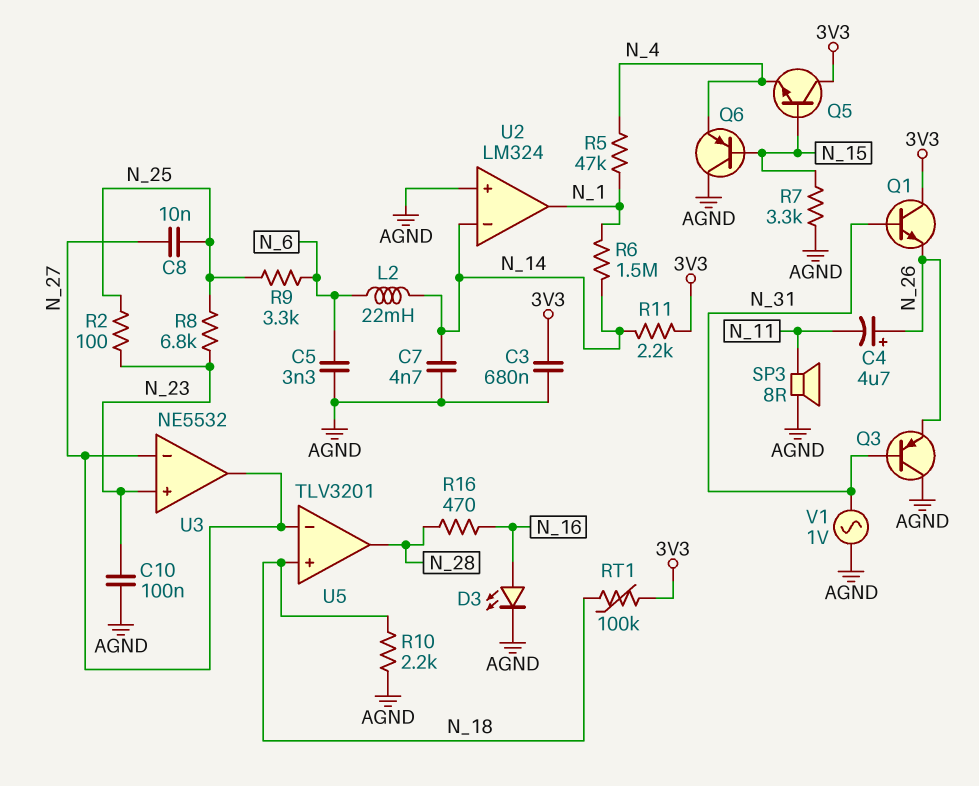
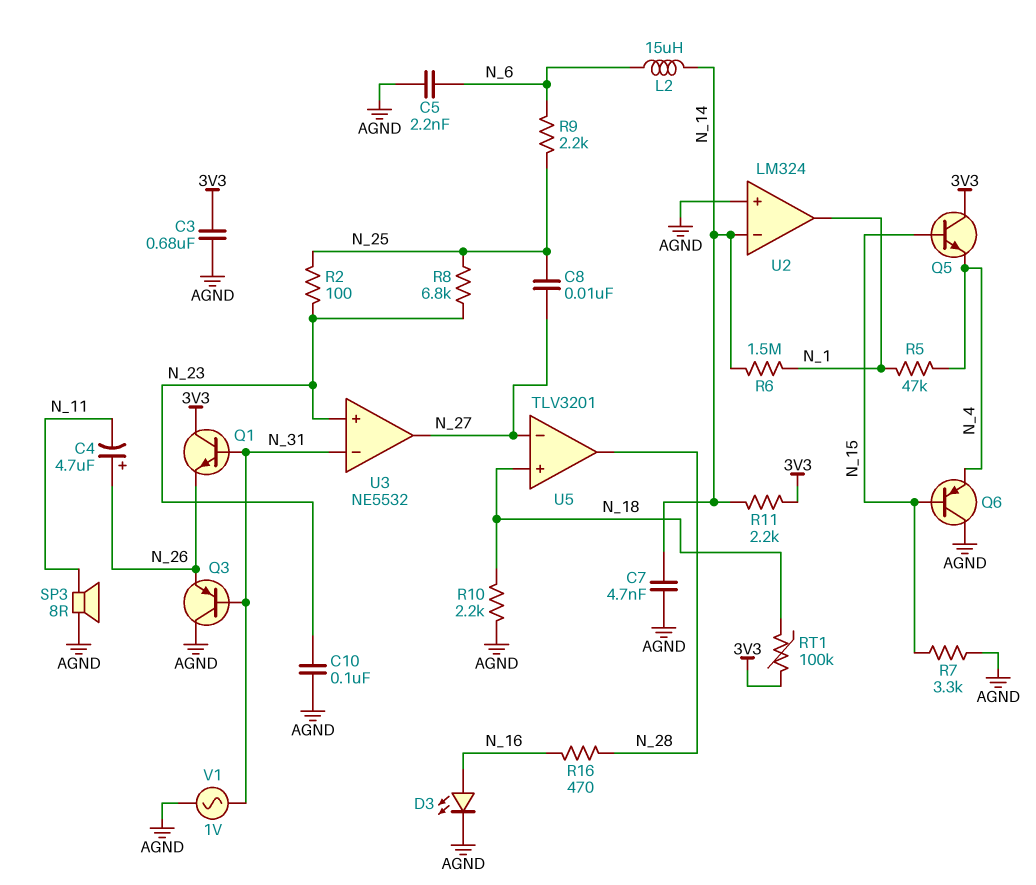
C5: 3.3nF (AGND, N_6) -> 2.2nF (AGND, N_6)
L2: 22mH (N_6, N_14) -> 15uH (N_6, N_14)
R9: 3.3k (N_6, N_25) -> 2.2k (N_6, N_25)
U3 pin in-: N_27 -> N_31

